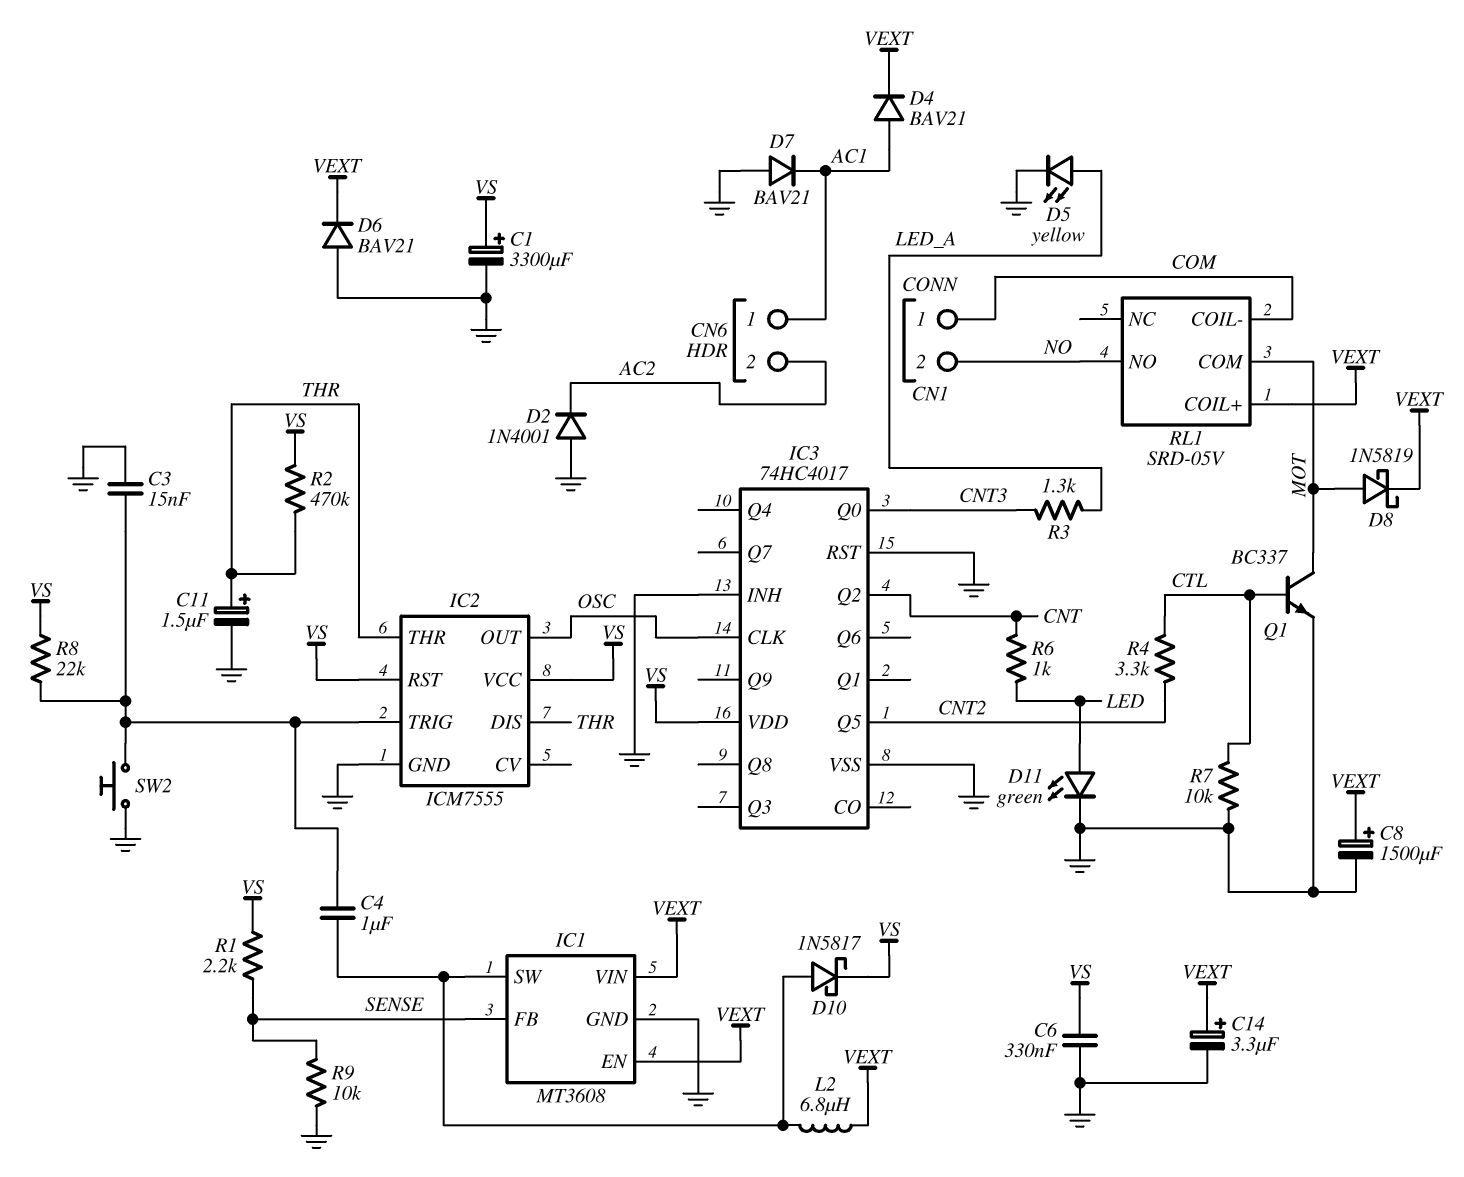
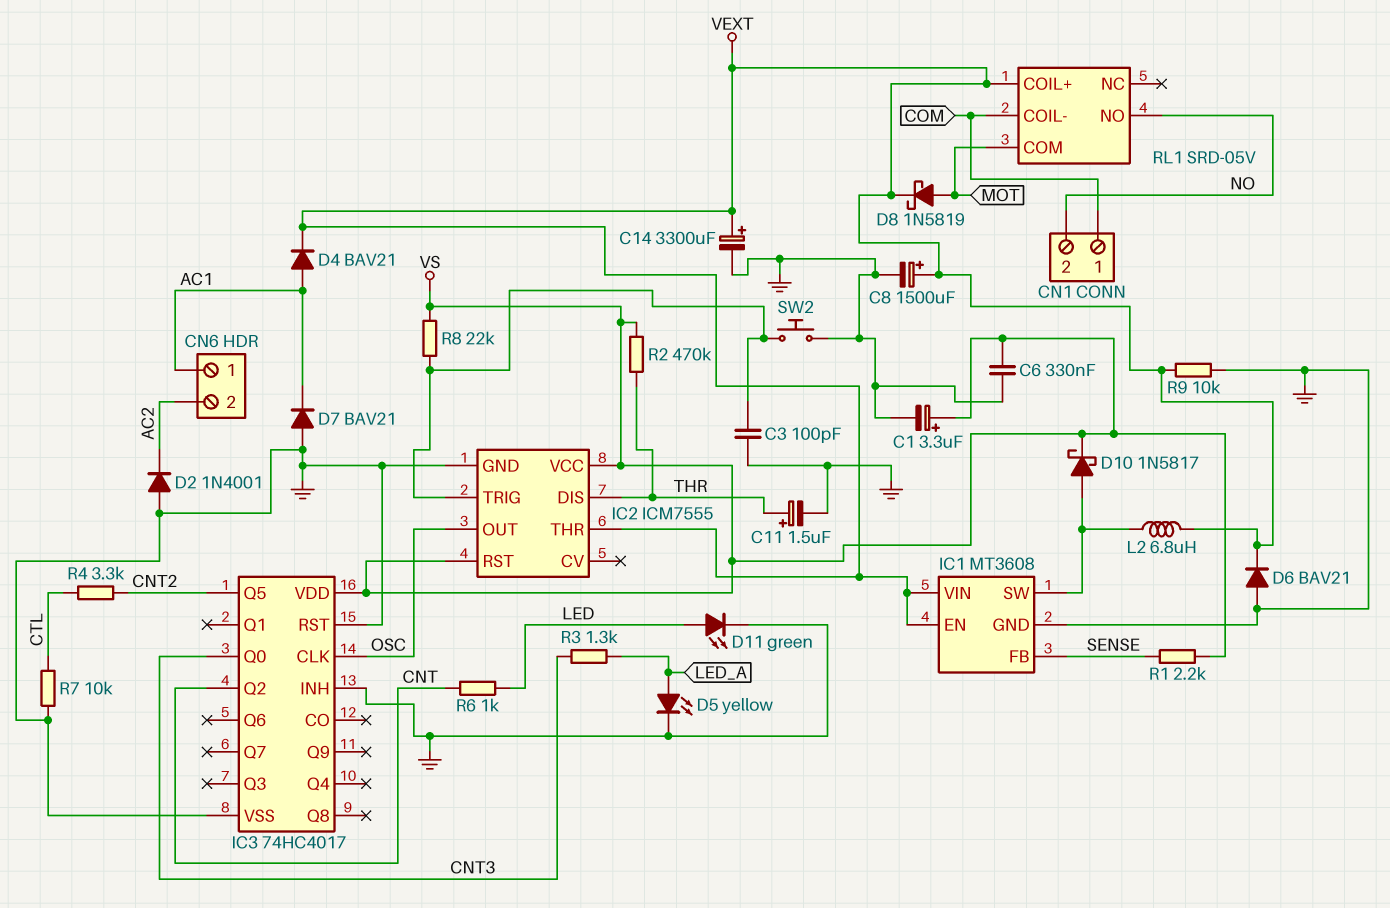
C1: 3300uF (plus VS, minus GND) -> 3.3uF (plus VS, minus GND)
C3: 15nF (GND, IC2/TRIG) -> 100pF (GND, IC2/TRIG)
C4: 1uF (IC1/SW, IC2/TRIG) -> none
C14: 3.3uF (plus VEXT, minus GND) -> 3300uF (plus VEXT, minus GND)
IC2 pin THR: THR -> VEXT
Q1: NPN BC337 (B CTL, C MOT, E GND) -> none
R9: 10k (GND, SENSE) -> 10k (GND, VEXT)

